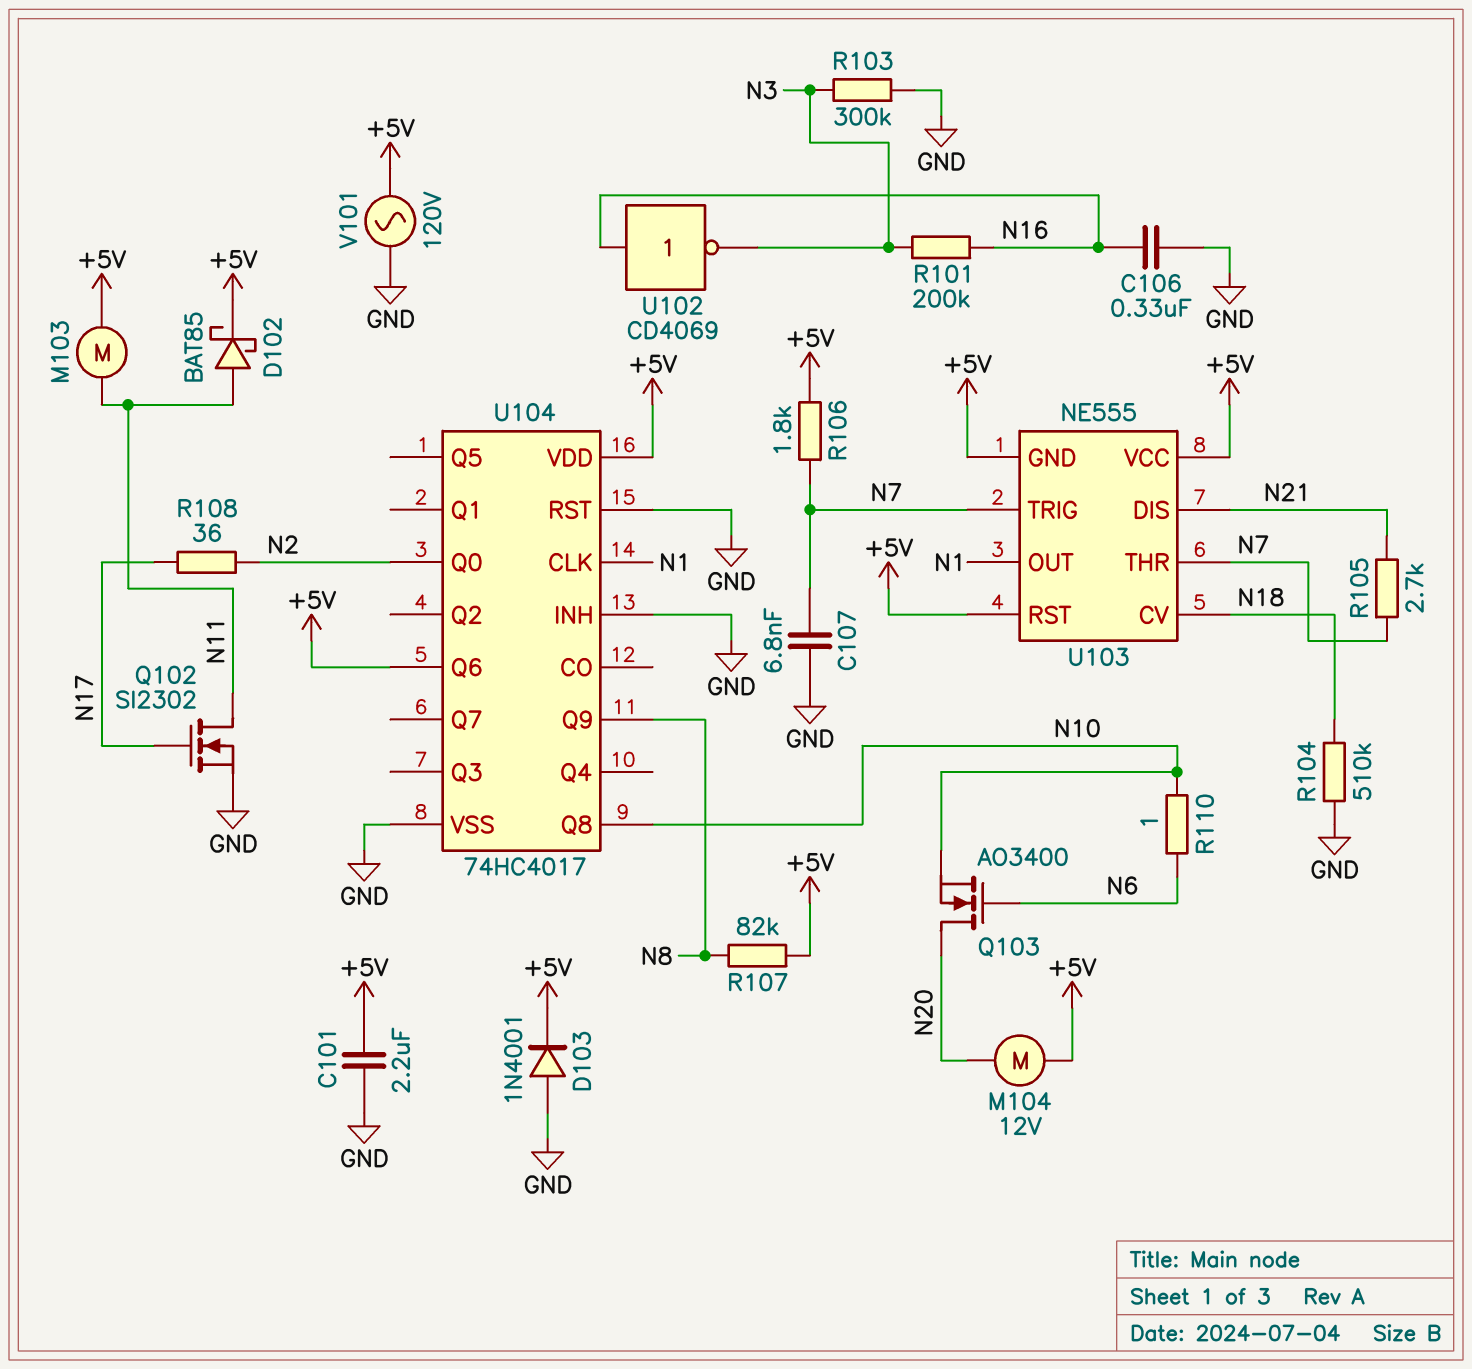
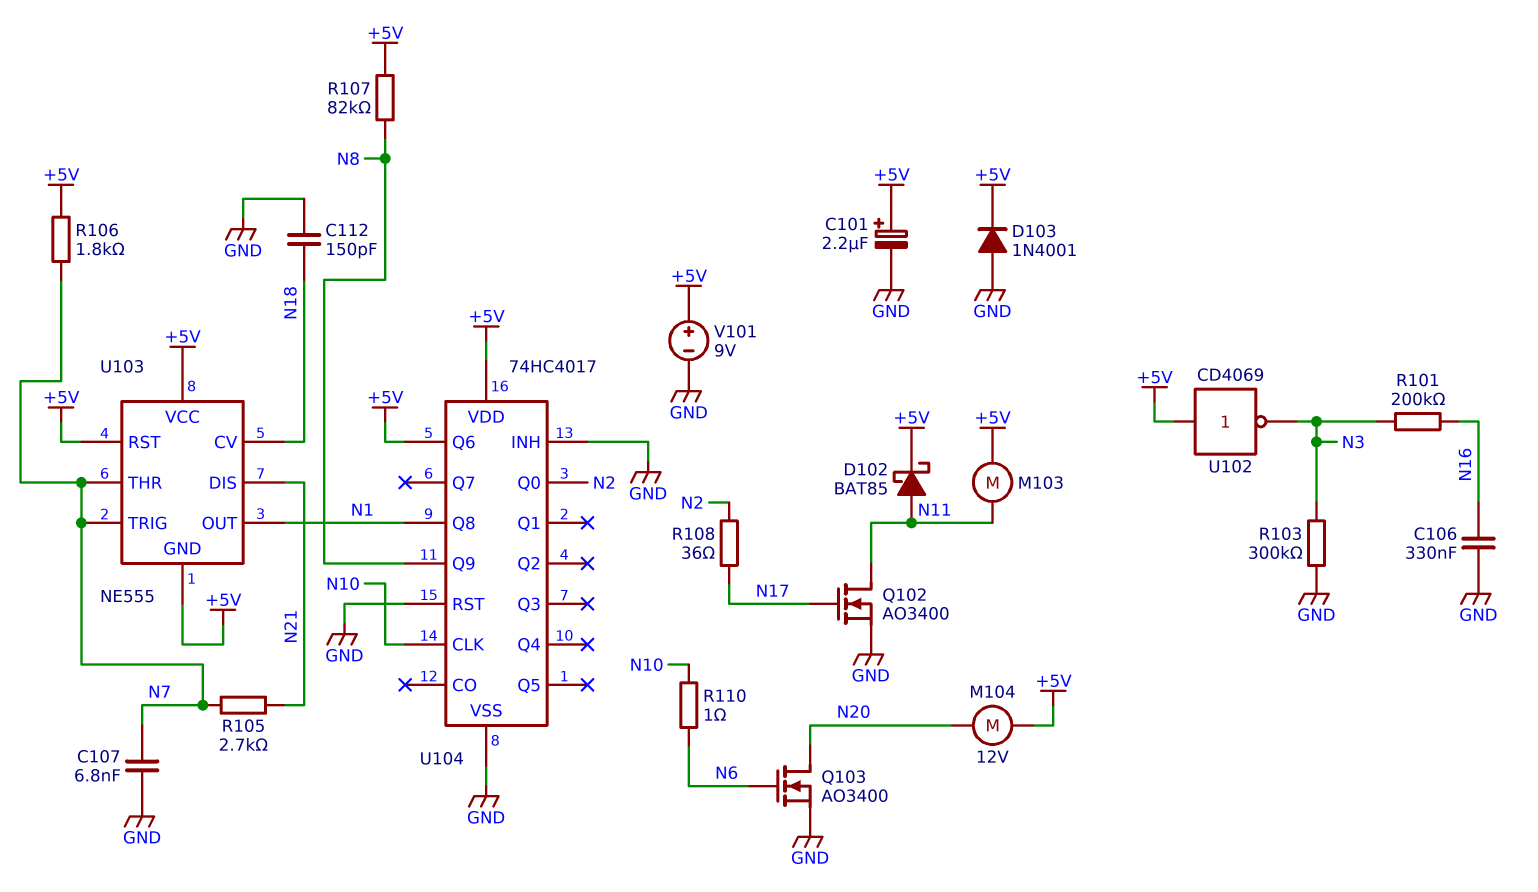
C101: 2.2uF (+5V, GND) -> 2.2uF (plus +5V, minus GND)
C112: none -> 150pF (GND, N18)
Q102: NMOS SI2302 (G N17, D N11, S GND) -> NMOS AO3400 (G N17, D N11, S GND)
Q103: NMOS AO3400 (G N6, D N20, S N10) -> NMOS AO3400 (G N6, D N20, S GND)
R104: 510k (GND, N18) -> none
U102: NOT CD4069 (in N16, out N3) -> NOT CD4069 (in +5V, out N3)
U104 pin CLK: N1 -> N10
U104 pin Q8: N10 -> N1
V101: AC 120V (+5V, GND) -> 9V (plus +5V, minus GND)

